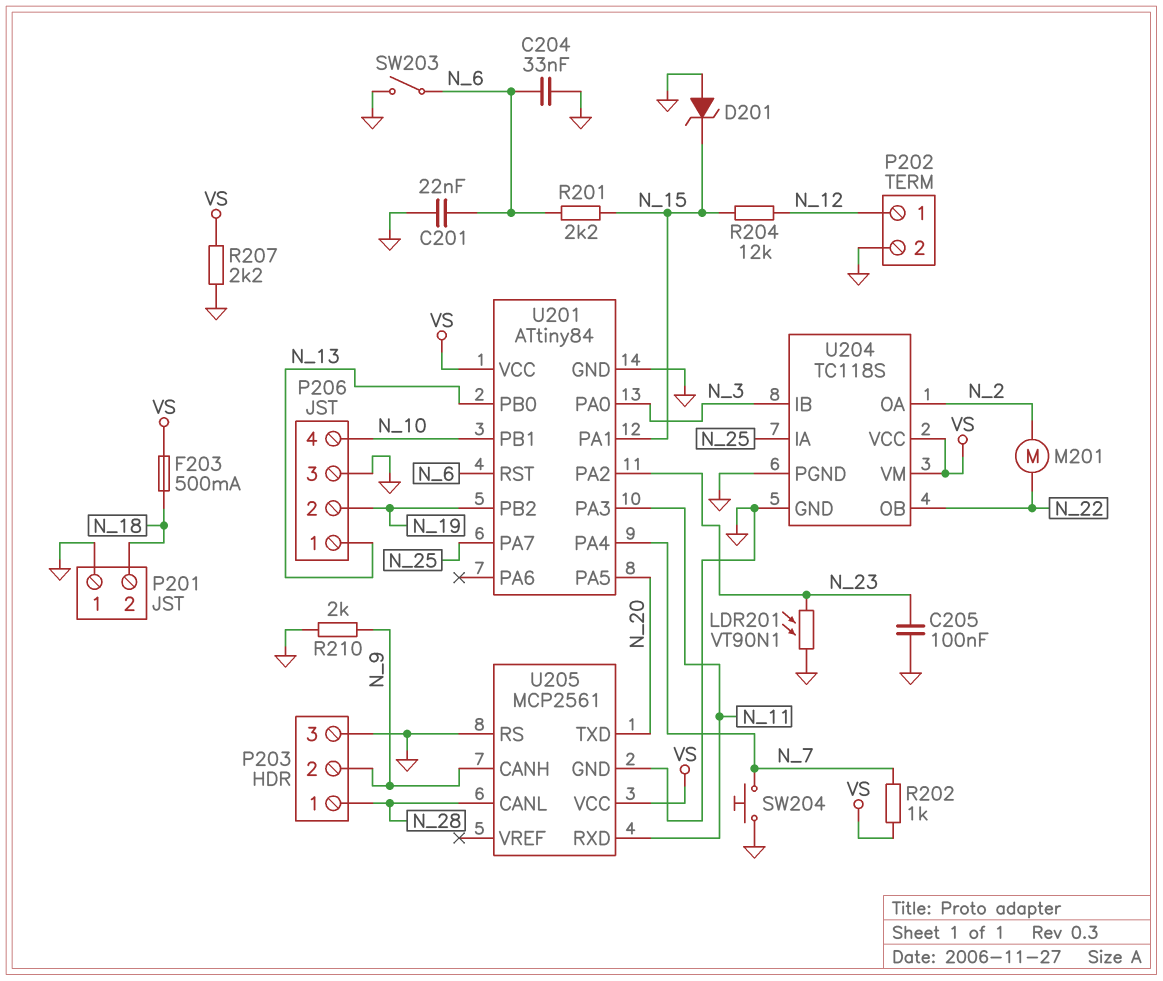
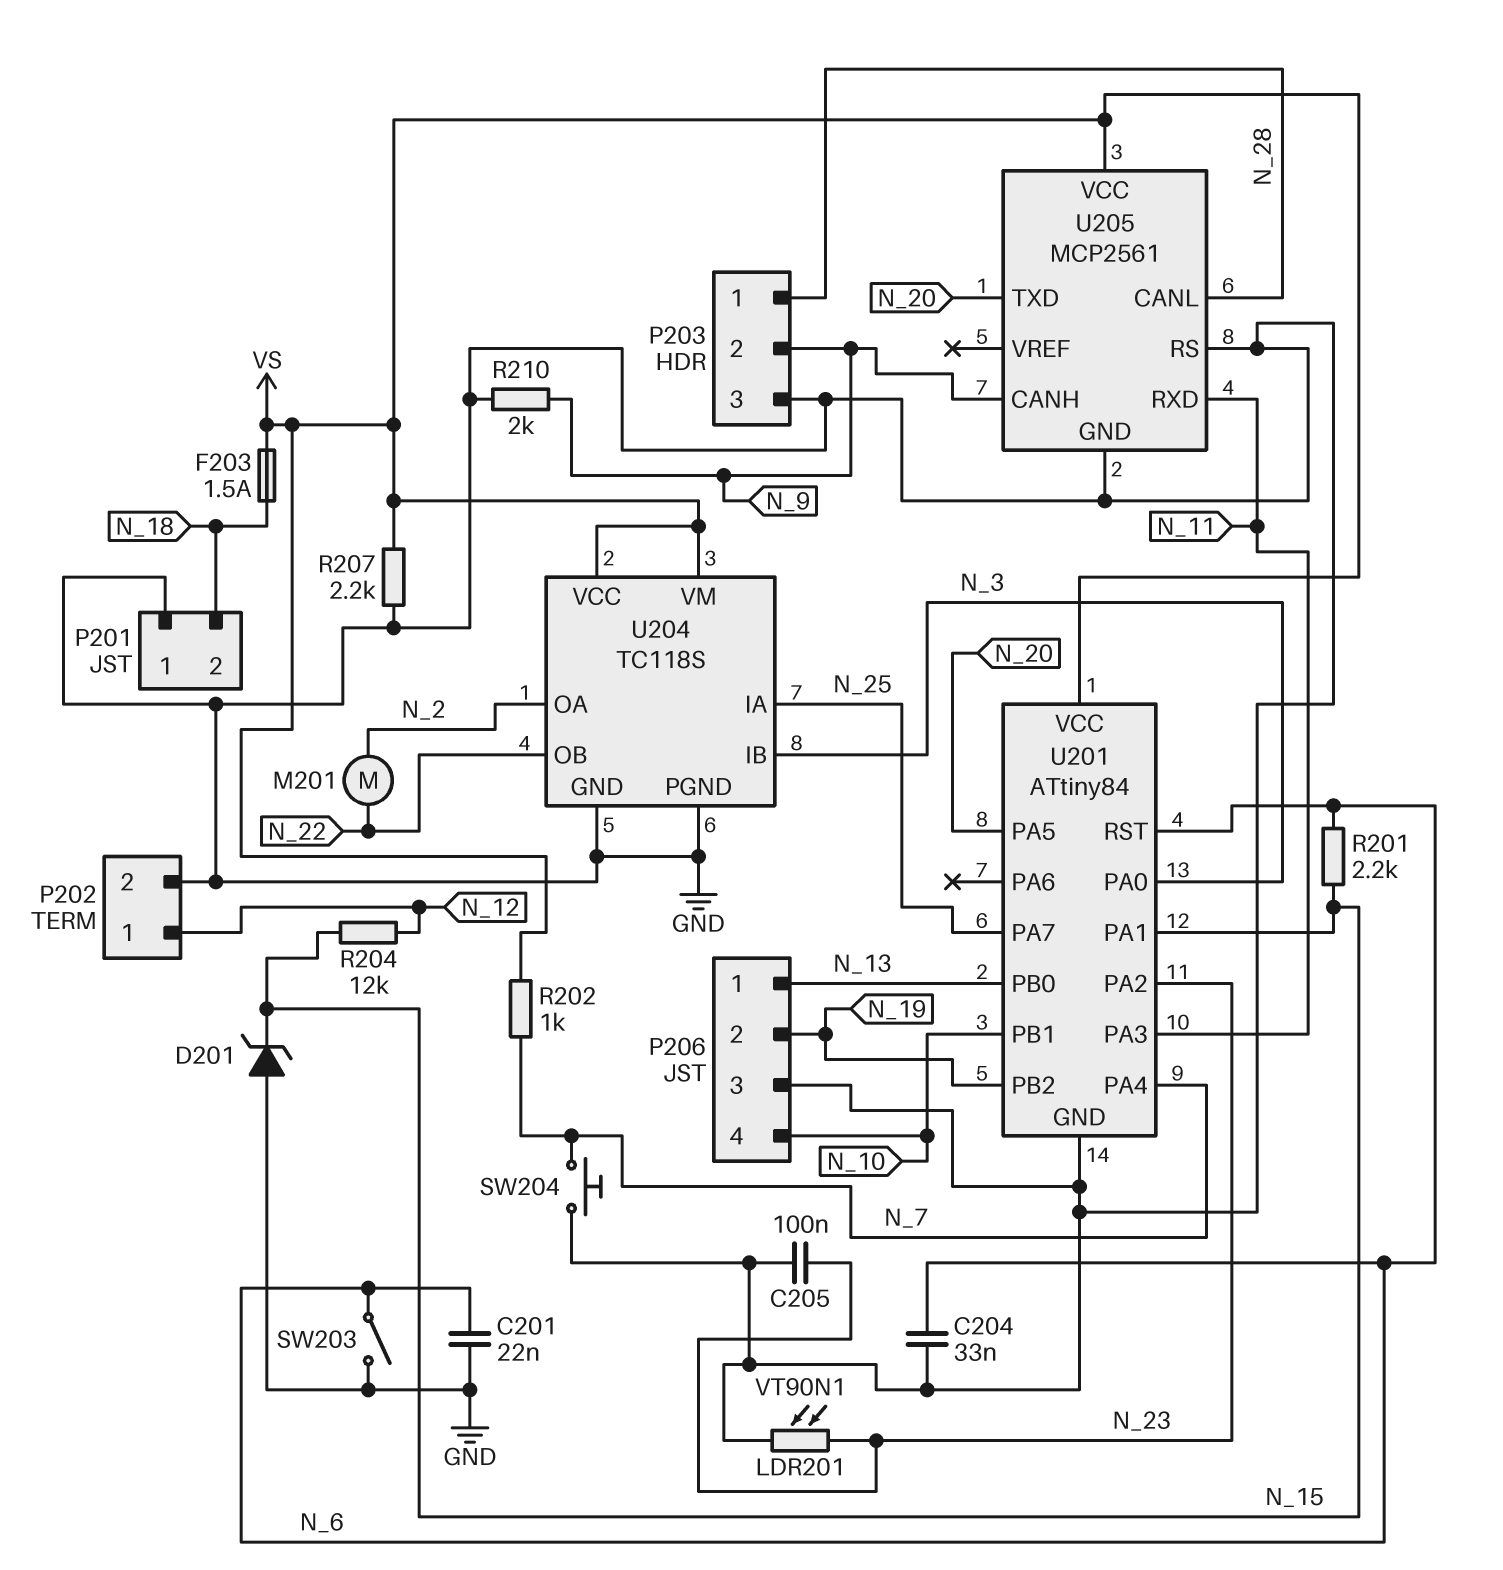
F203: 500mA (N_18, VS) -> 1.5A (N_18, VS)

